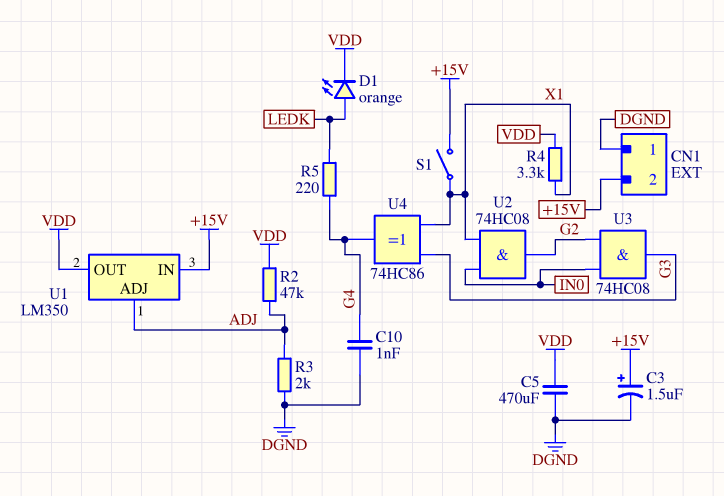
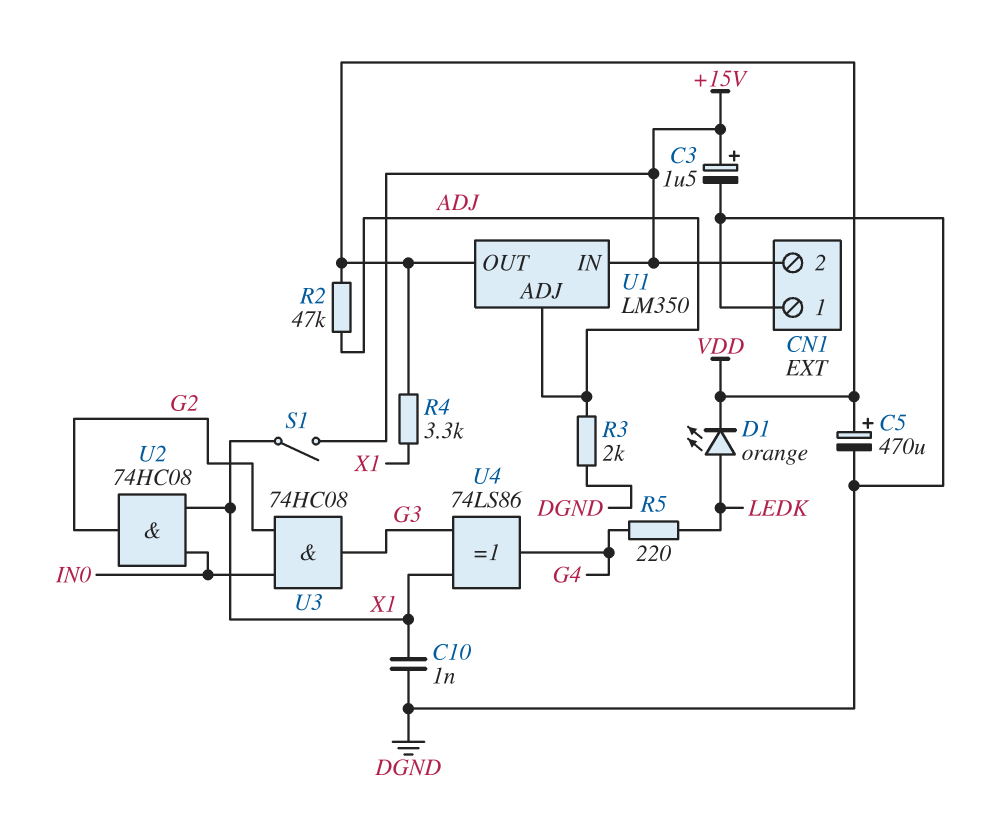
C5: 470uF (DGND, VDD) -> 470uF (plus VDD, minus DGND)
C10: 1nF (DGND, G4) -> 1nF (DGND, X1)
U4: XOR 74HC86 (in G3, in X1, out G4) -> XOR 74LS86 (in G3, in X1, out G4)

